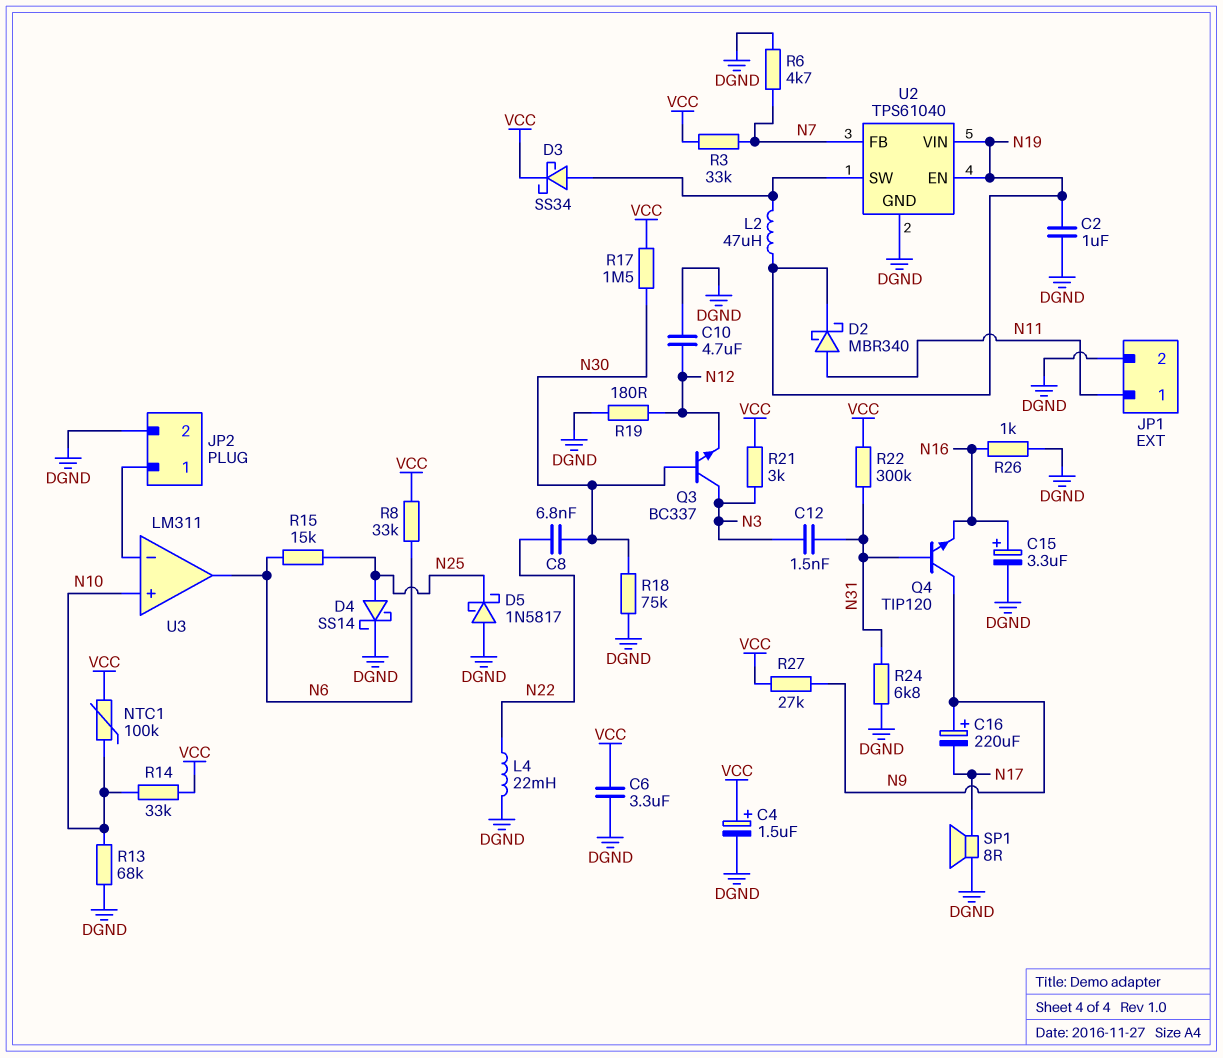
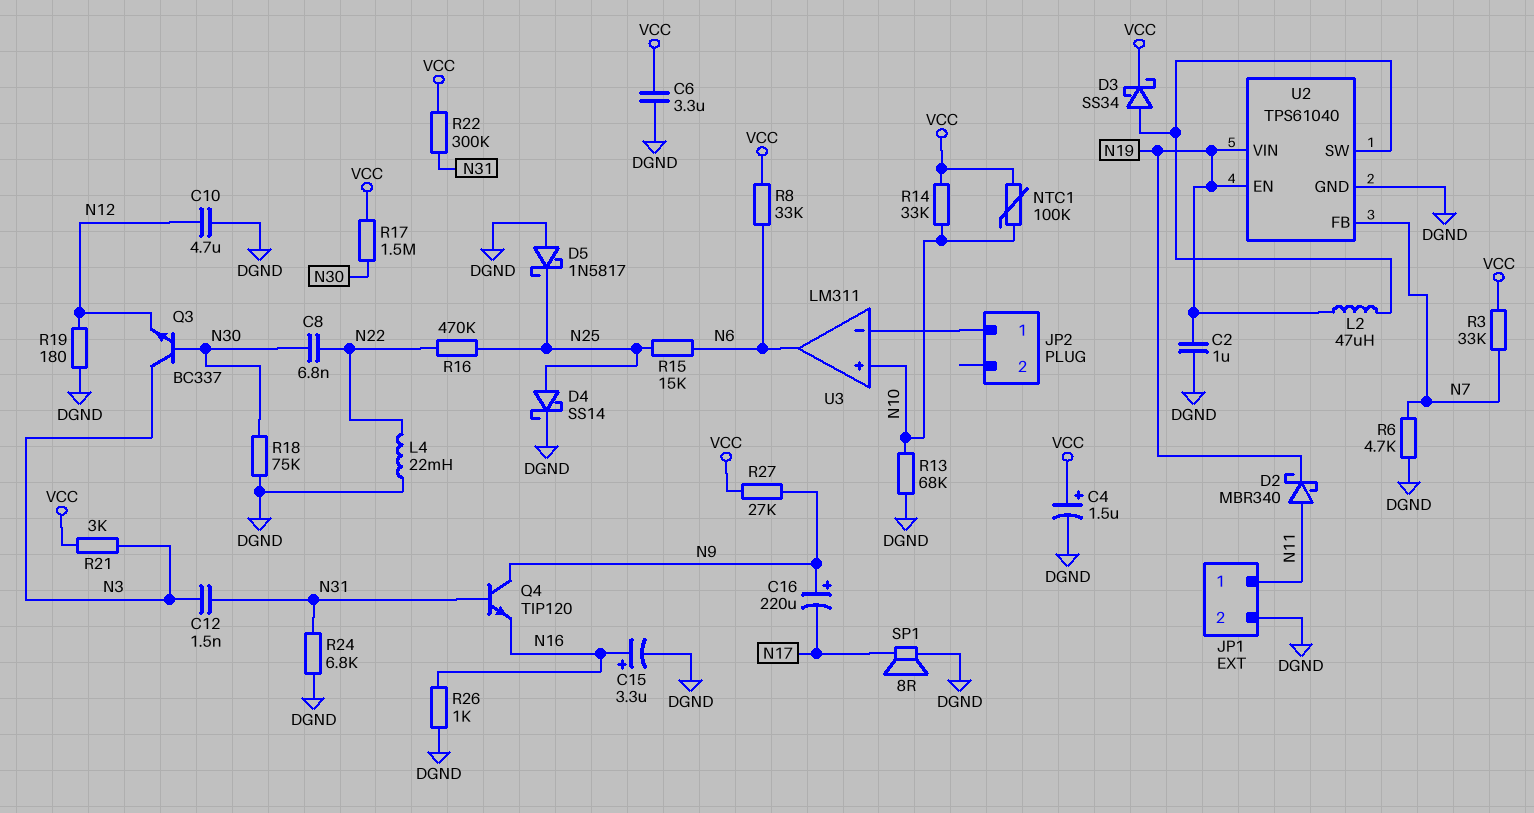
JP2 pin 2: DGND -> none
R16: none -> 470k (N22, N25)

